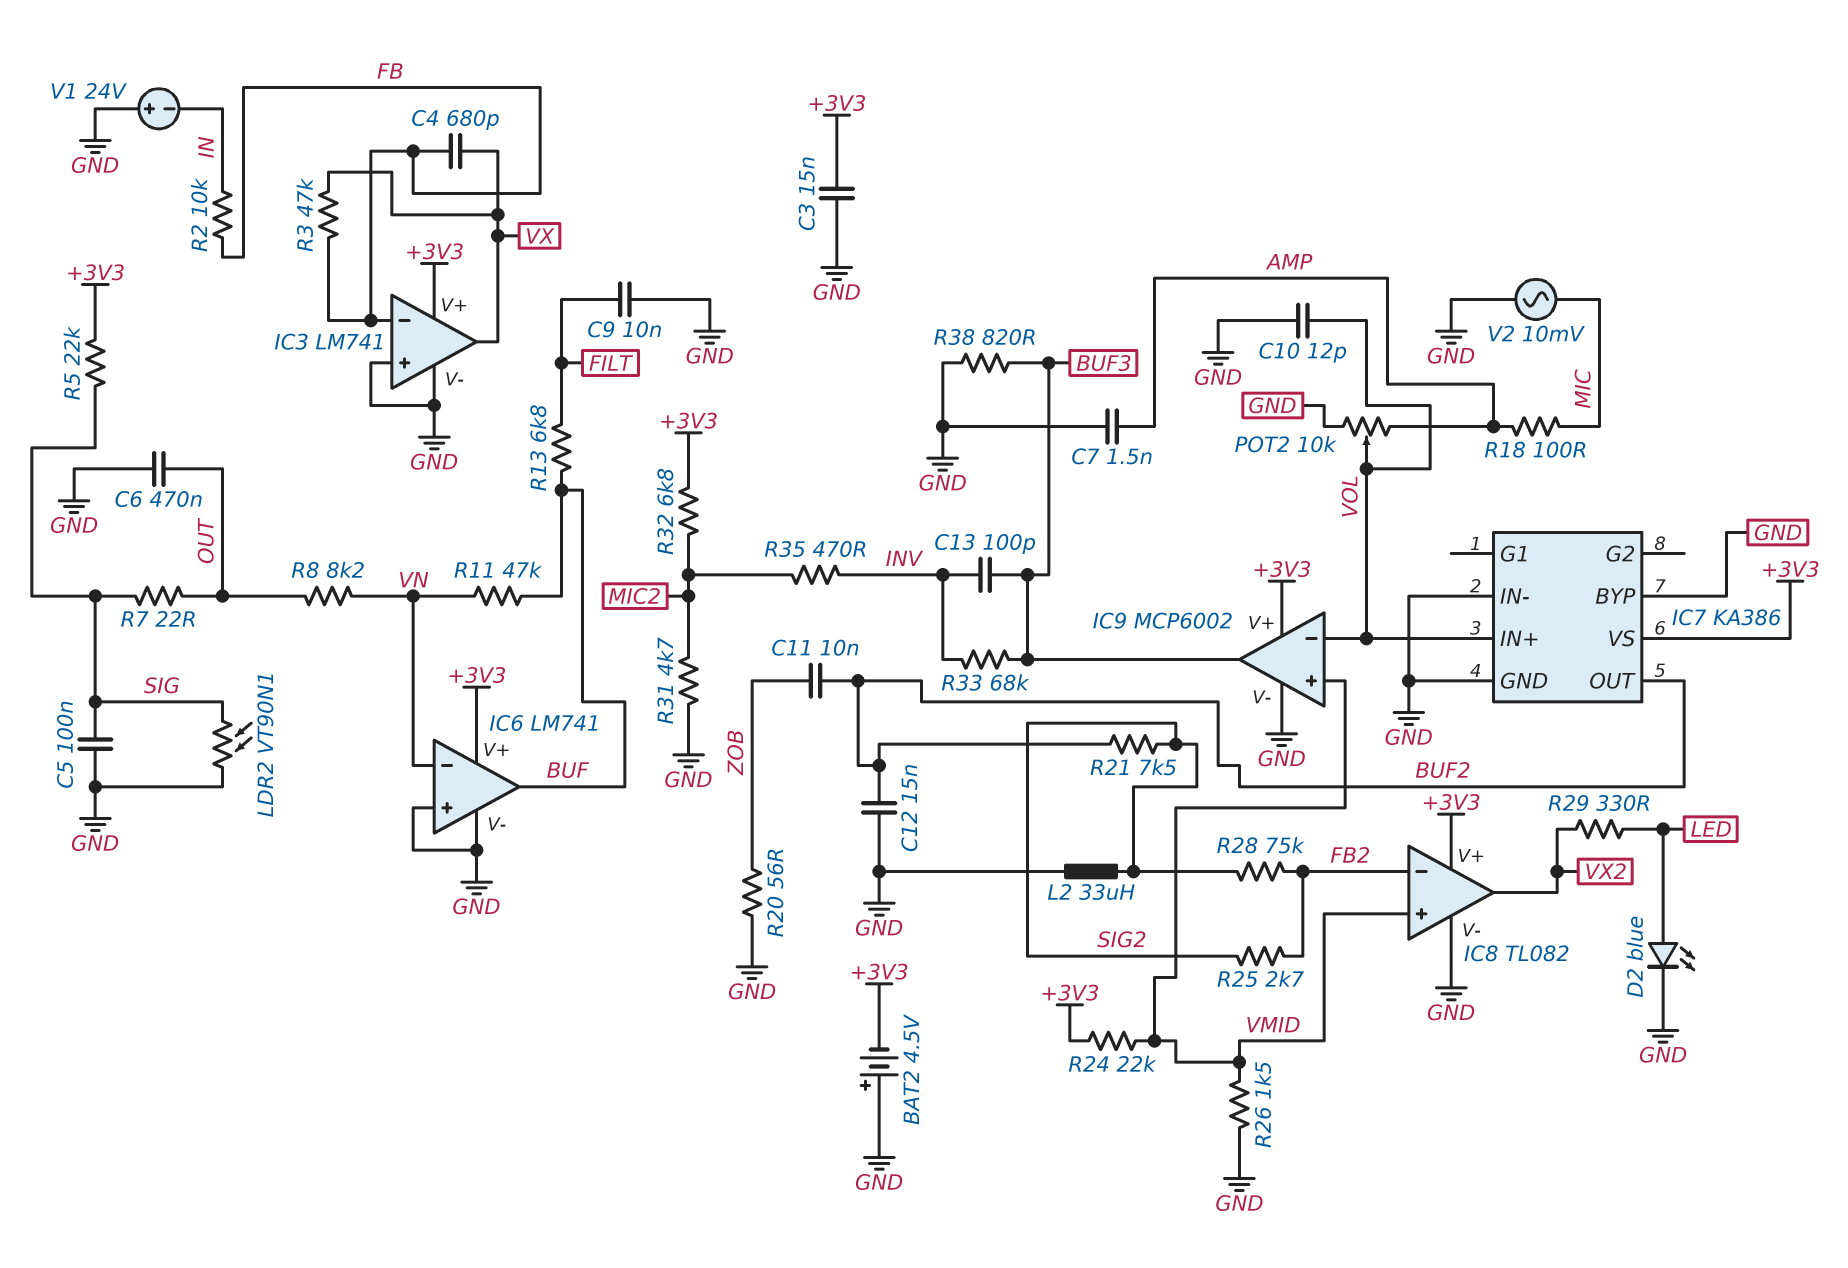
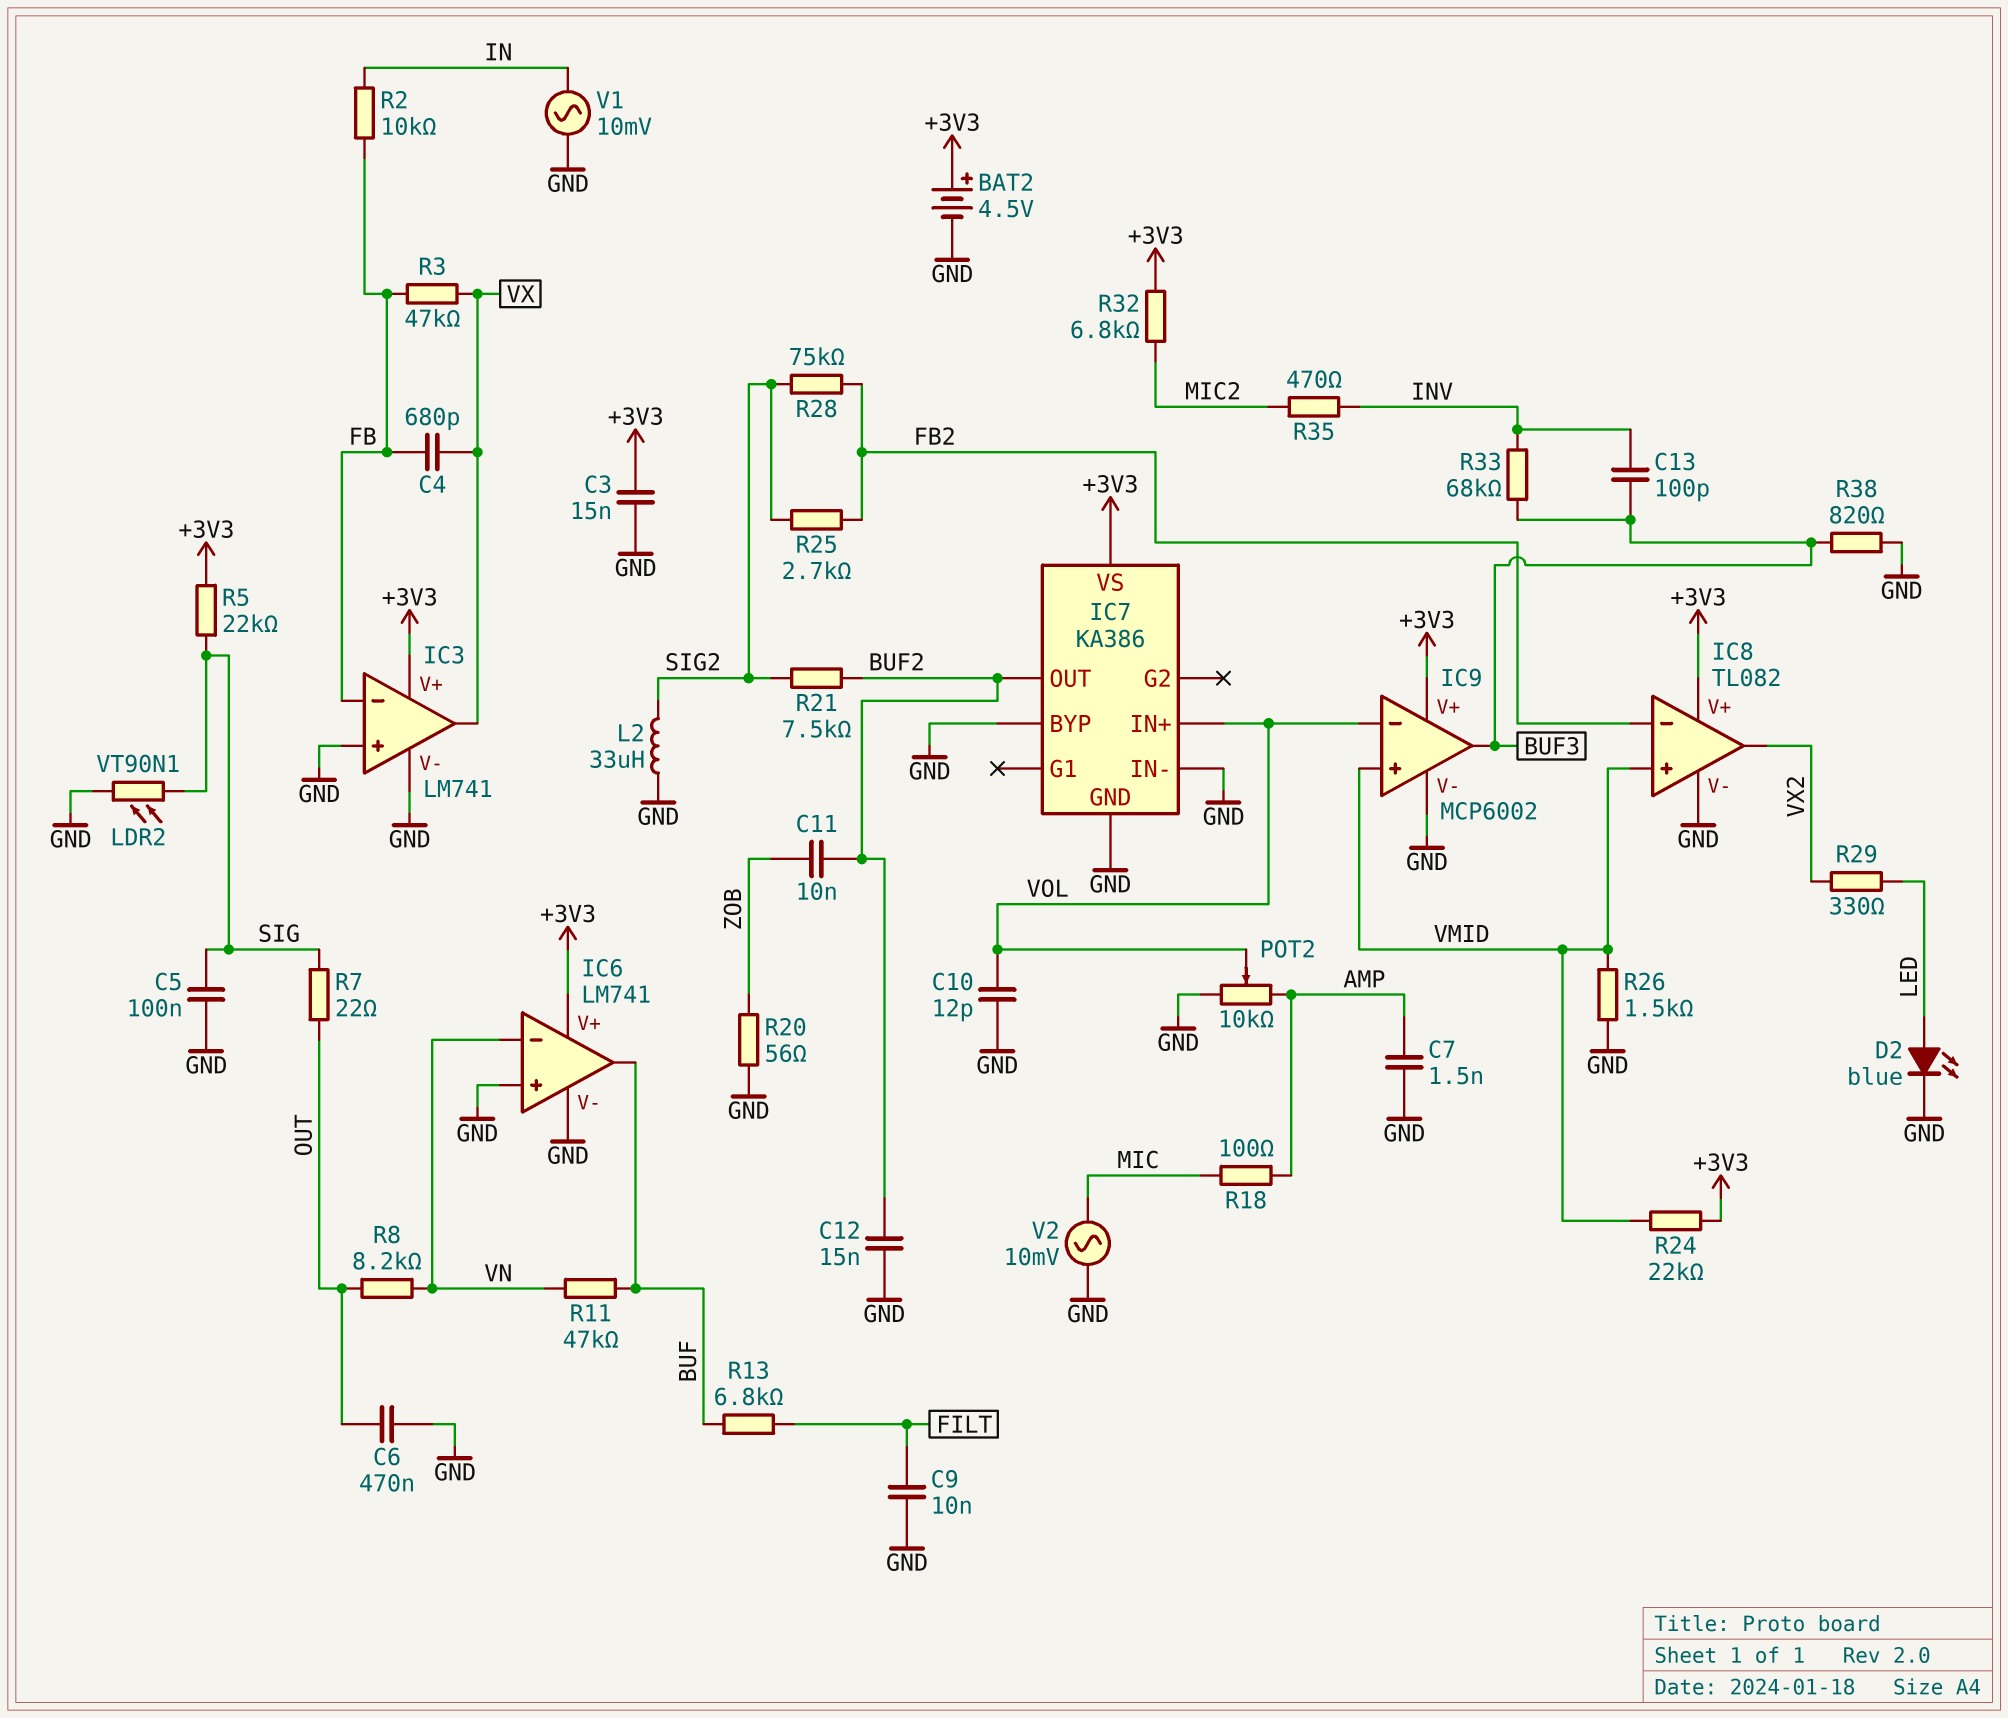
BAT2: 4.5V (plus GND, minus +3V3) -> 4.5V (plus +3V3, minus GND)
R31: 4.7k (GND, MIC2) -> none
V1: 24V (plus GND, minus IN) -> AC 10mV (GND, IN)

